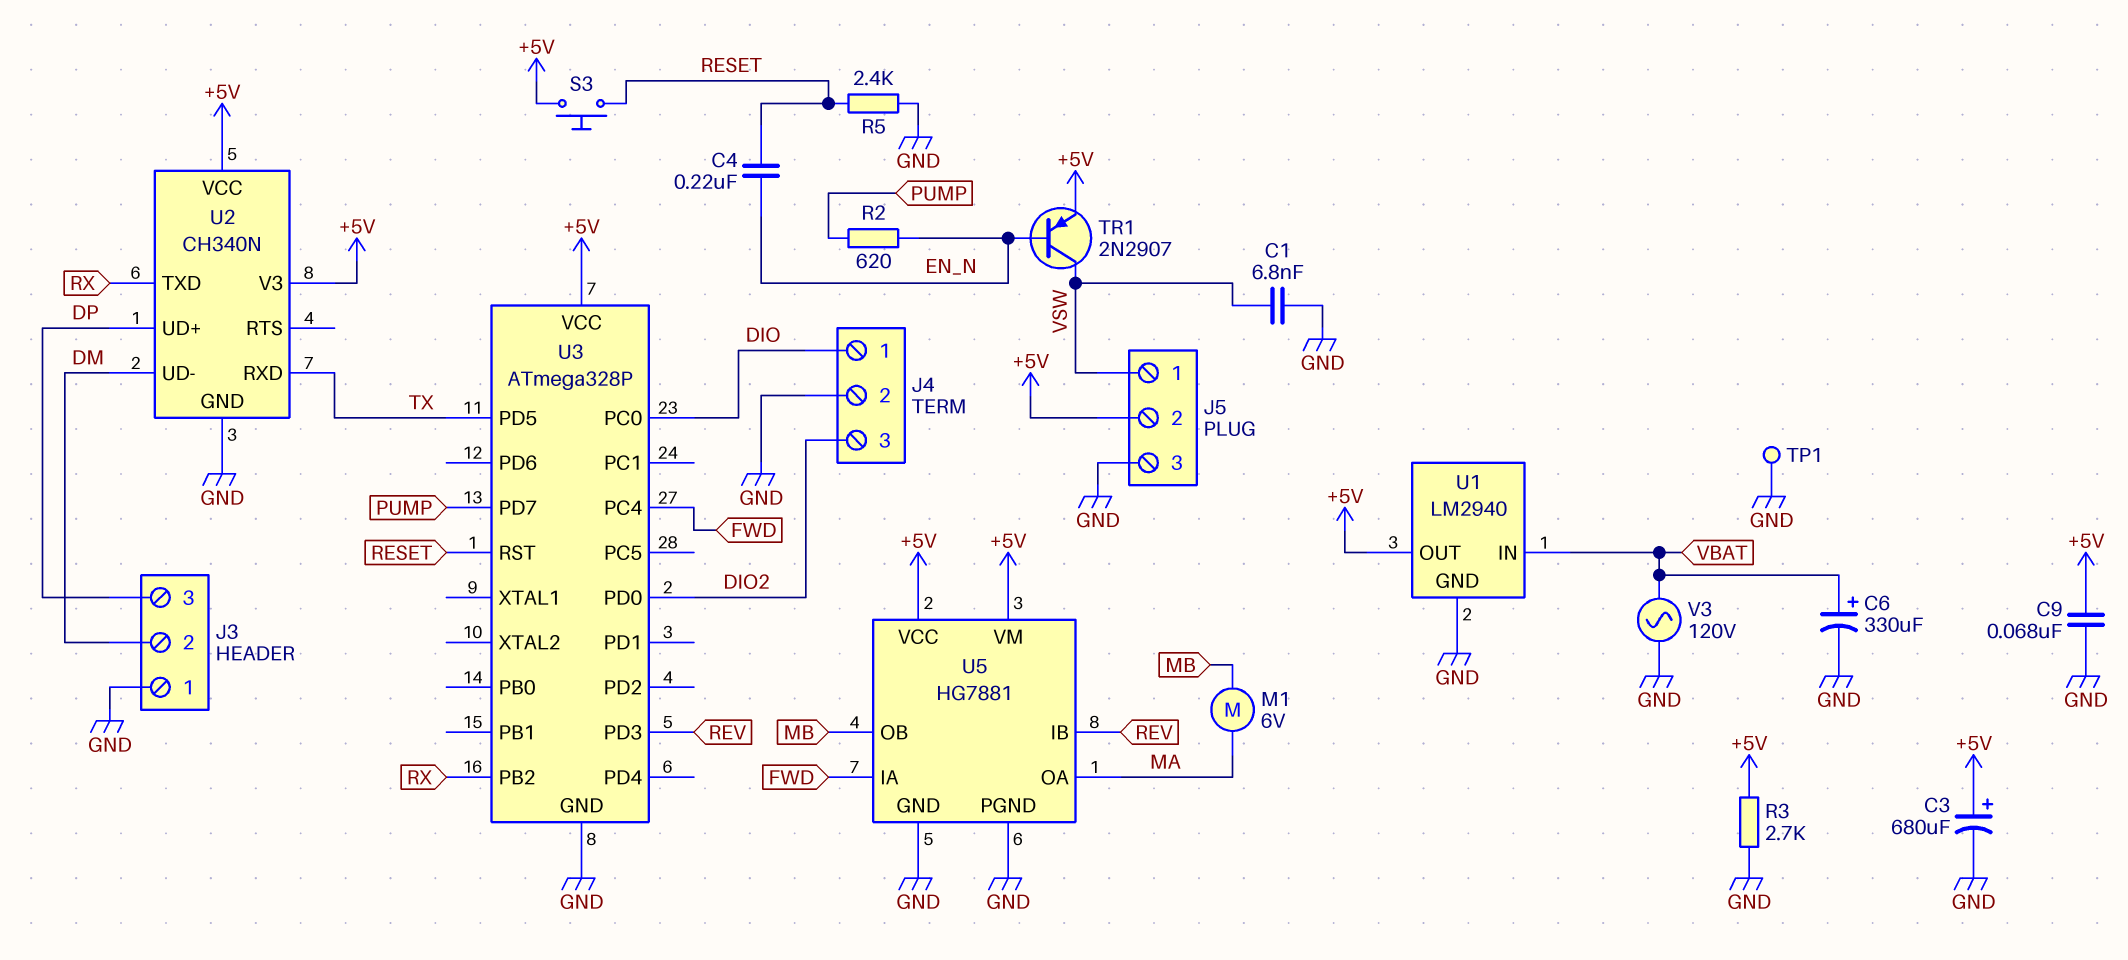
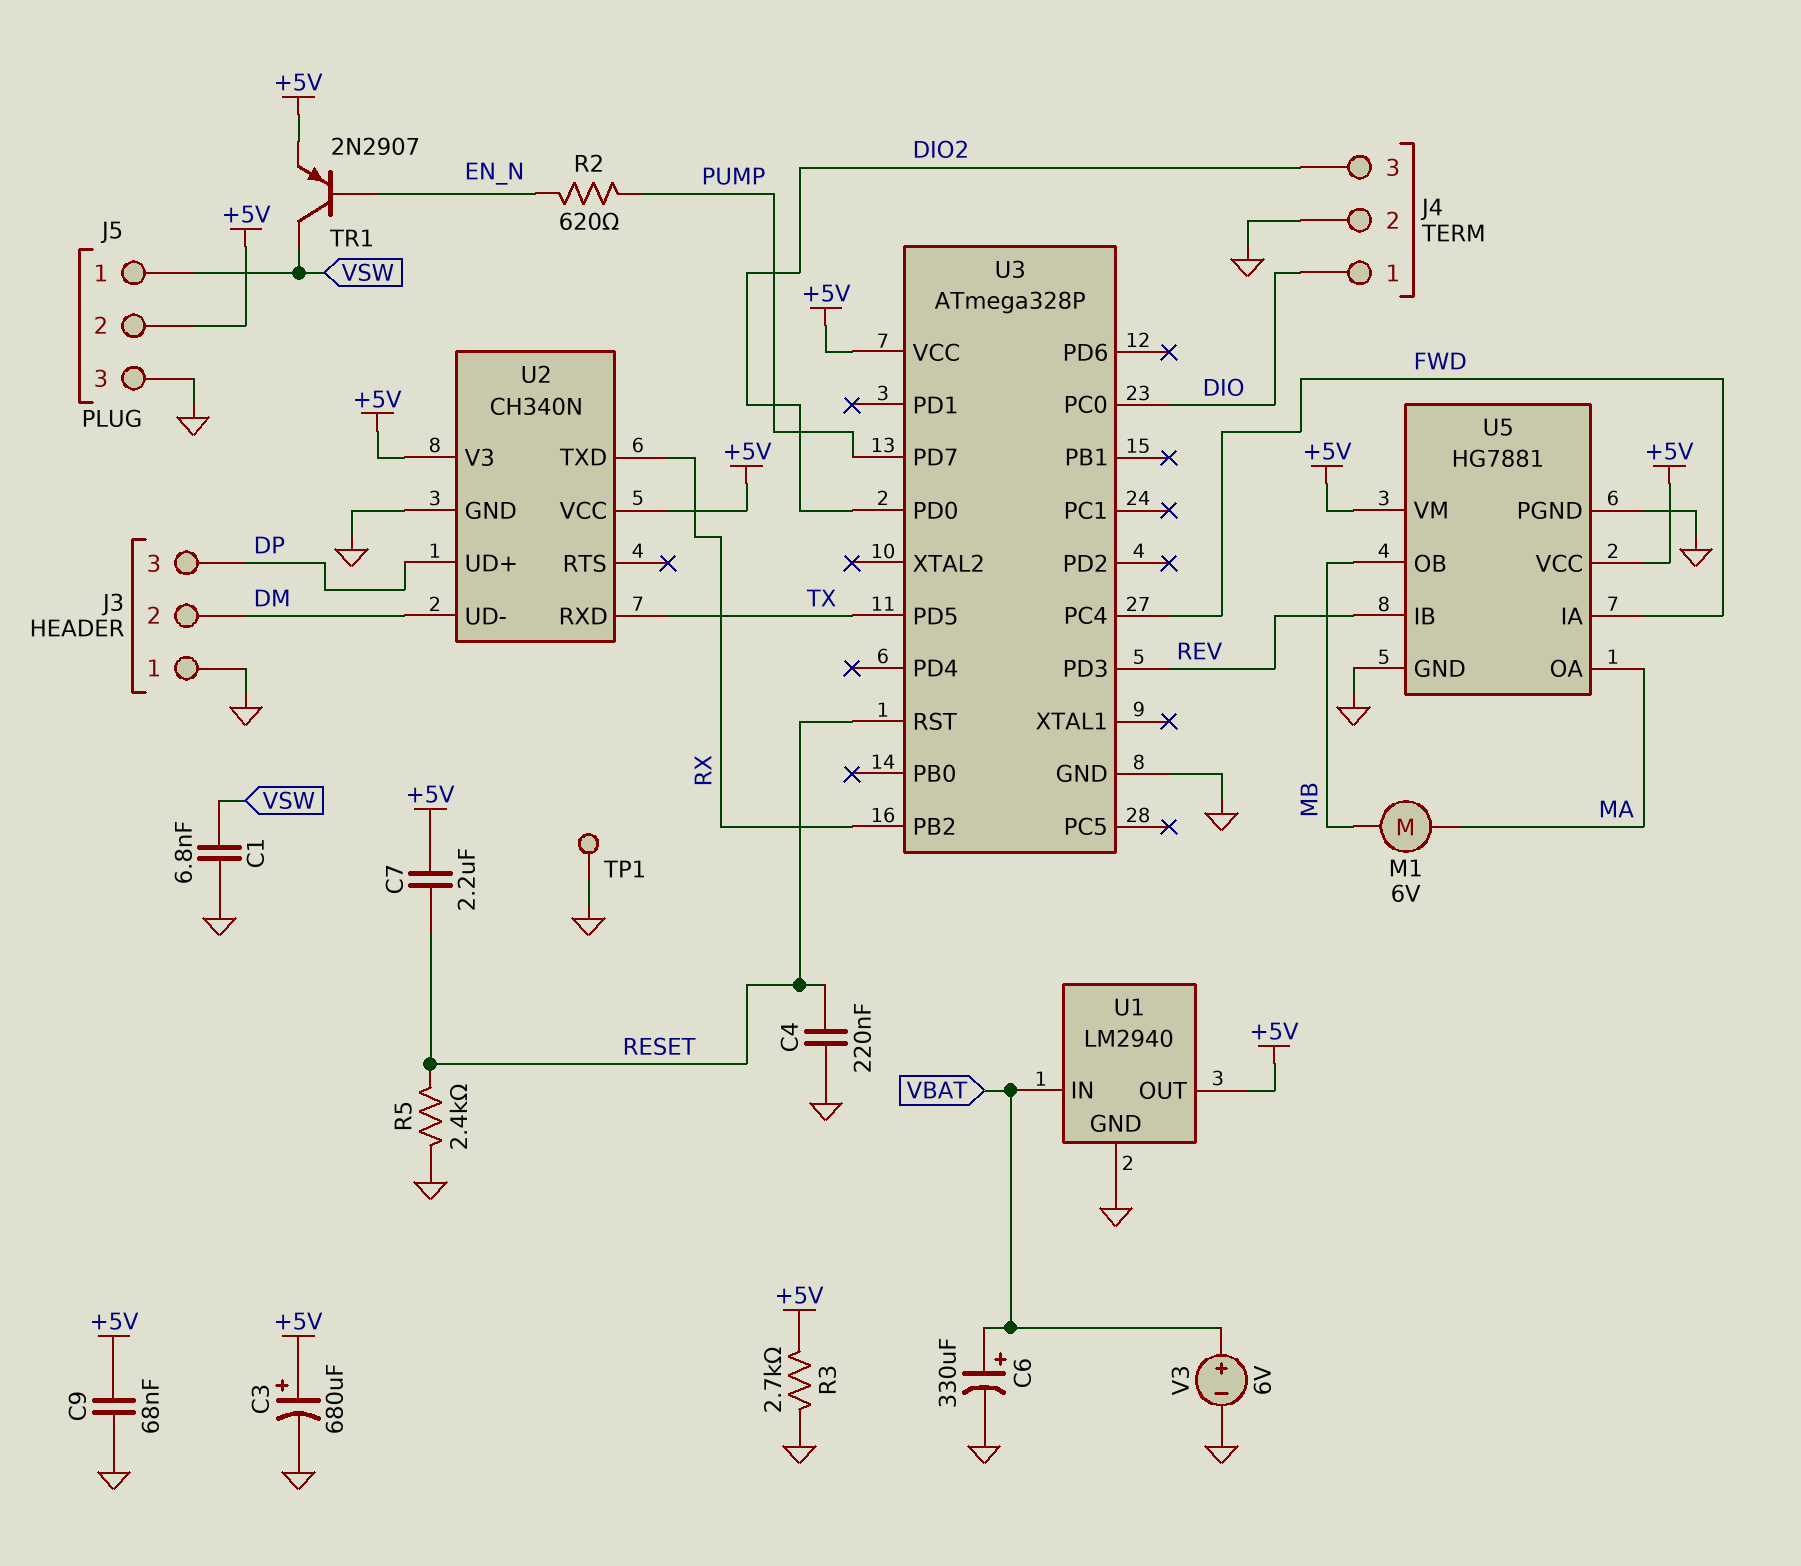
C4: 220nF (EN_N, RESET) -> 220nF (GND, RESET)
C7: none -> 2.2uF (+5V, RESET)
S3: button (+5V, RESET) -> none
V3: AC 120V (GND, VBAT) -> 6V (plus VBAT, minus GND)

